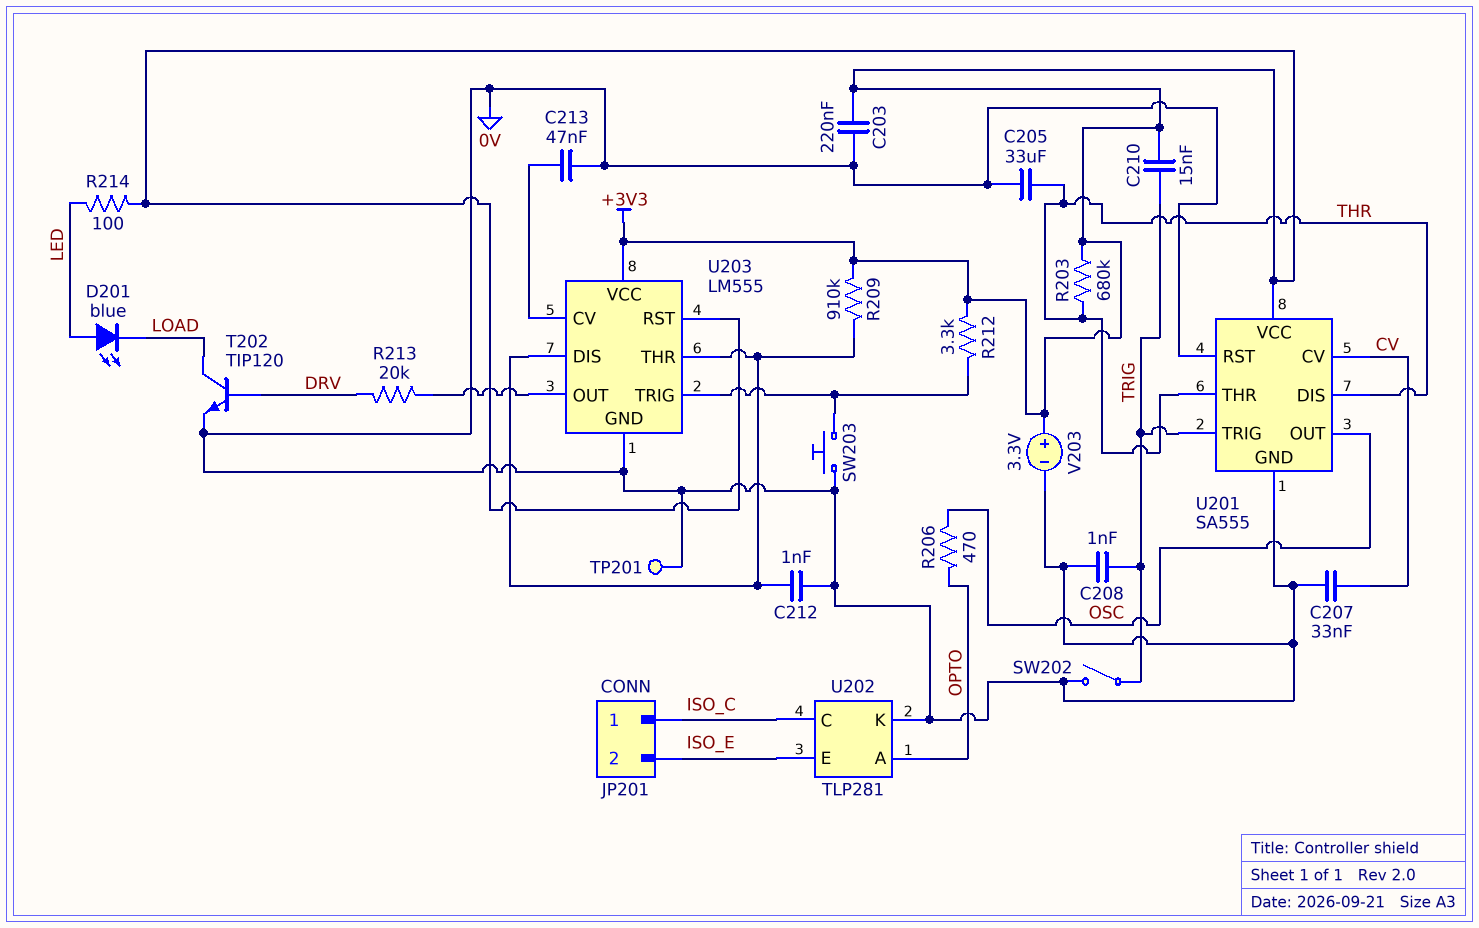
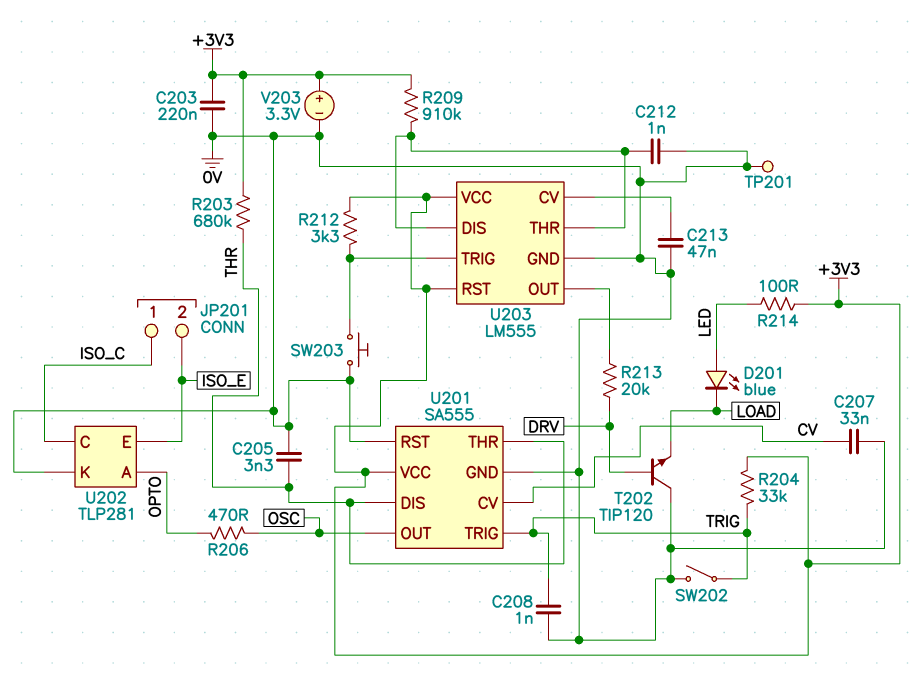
C205: 33uF (0V, THR) -> 3.3nF (0V, THR)
C210: 15nF (+3V3, TRIG) -> none
R204: none -> 33k (+3V3, TRIG)
T202: NPN TIP120 (B DRV, C LOAD, E 0V) -> NPN TIP120 (B DRV, C 0V, E LOAD)

